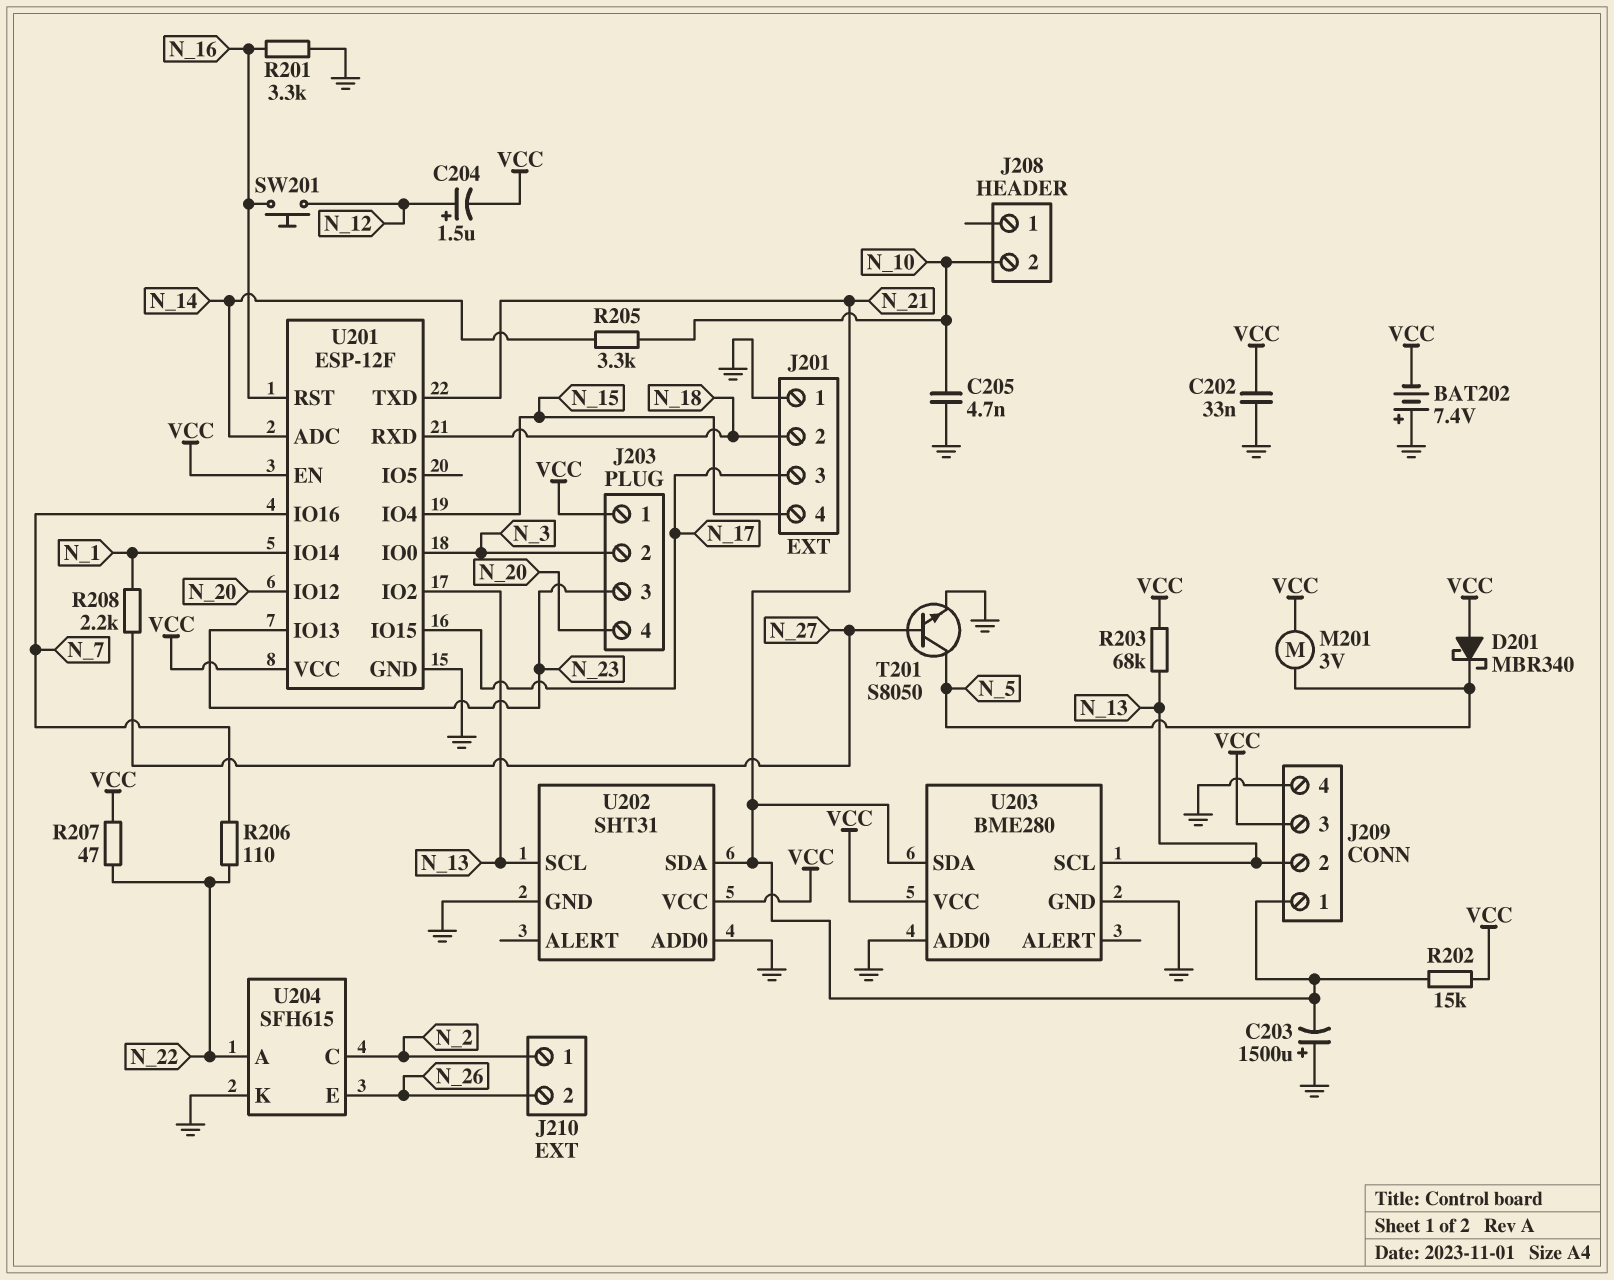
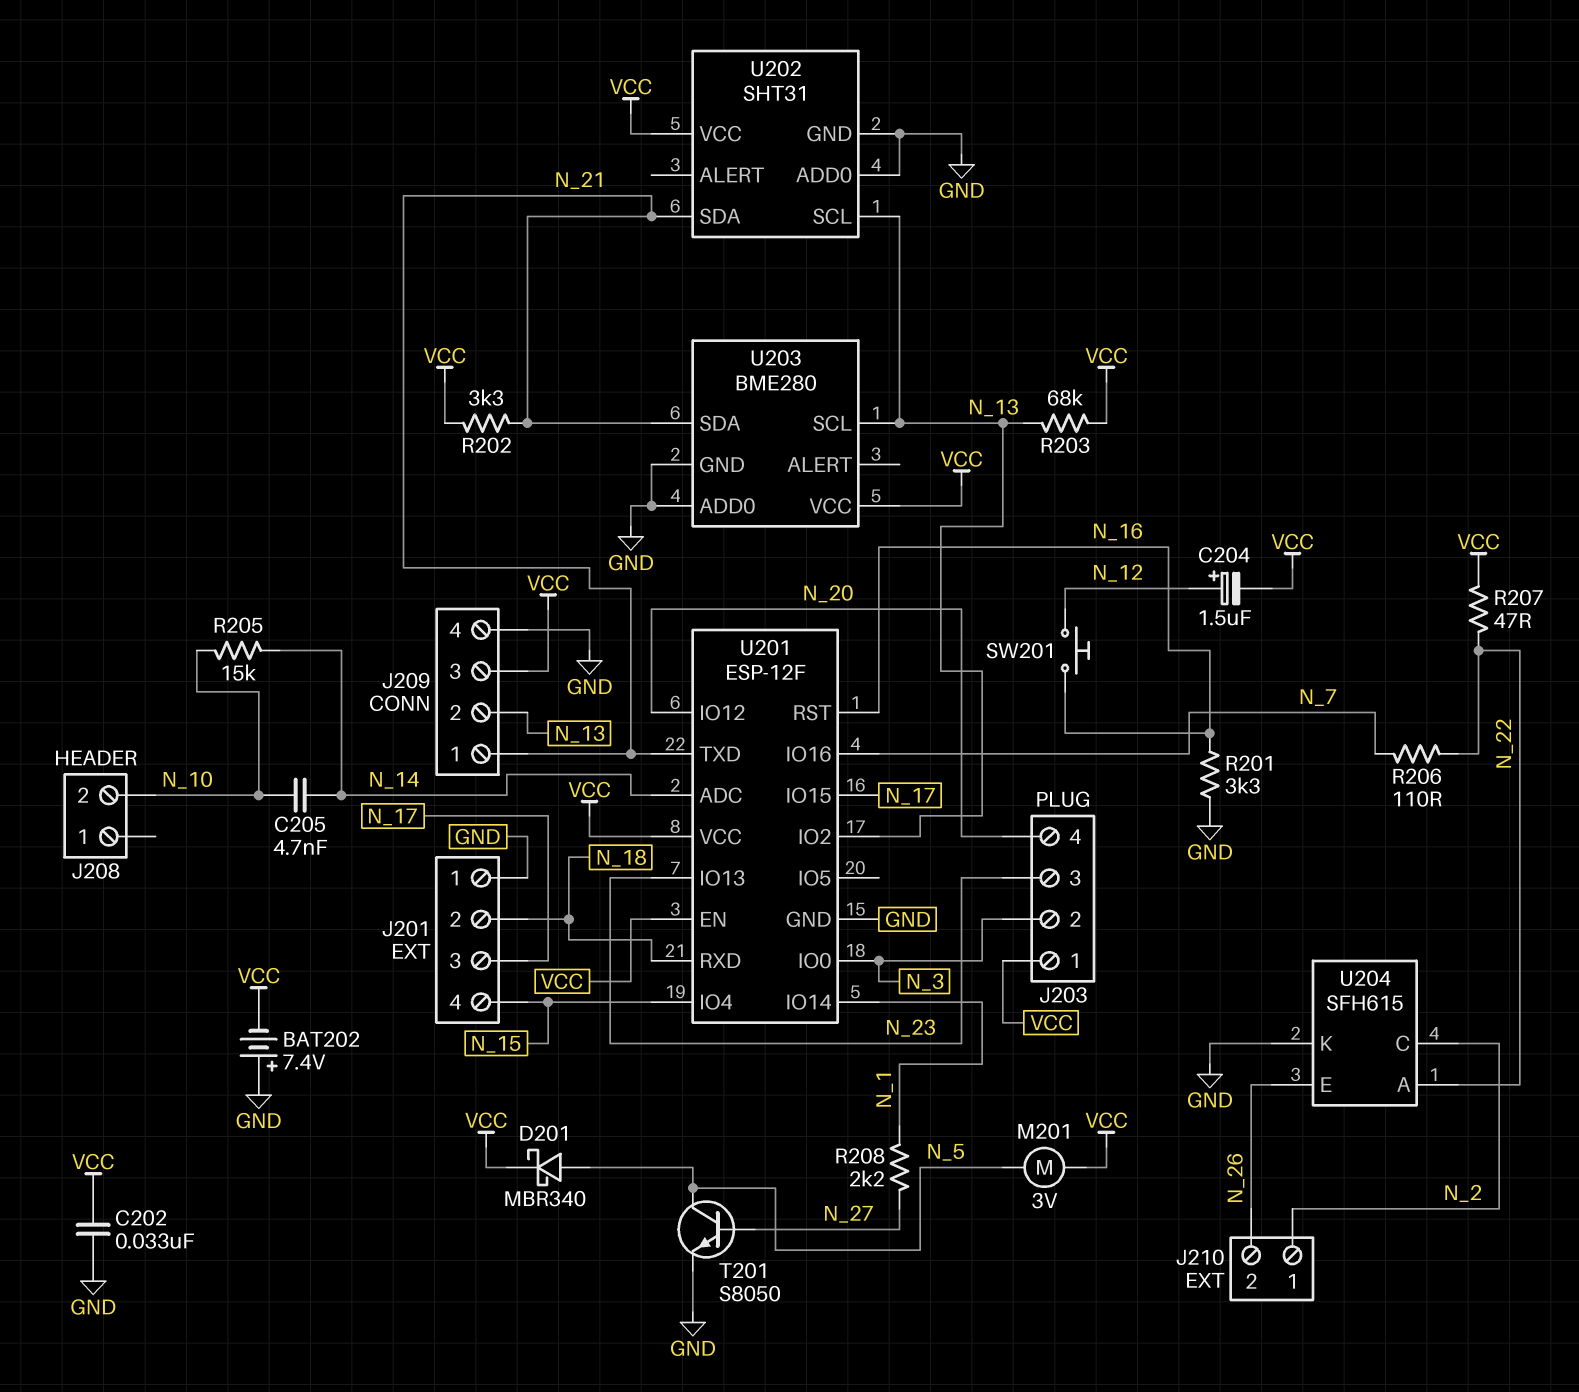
C203: 1500uF (plus GND, minus N_21) -> none
C205: 4.7nF (GND, N_10) -> 4.7nF (N_10, N_14)
D201: schottky MBR340 (A VCC, K N_5) -> schottky MBR340 (A N_5, K VCC)
R202: 15k (N_21, VCC) -> 3.3k (N_21, VCC)
R205: 3.3k (N_10, N_14) -> 15k (N_10, N_14)

